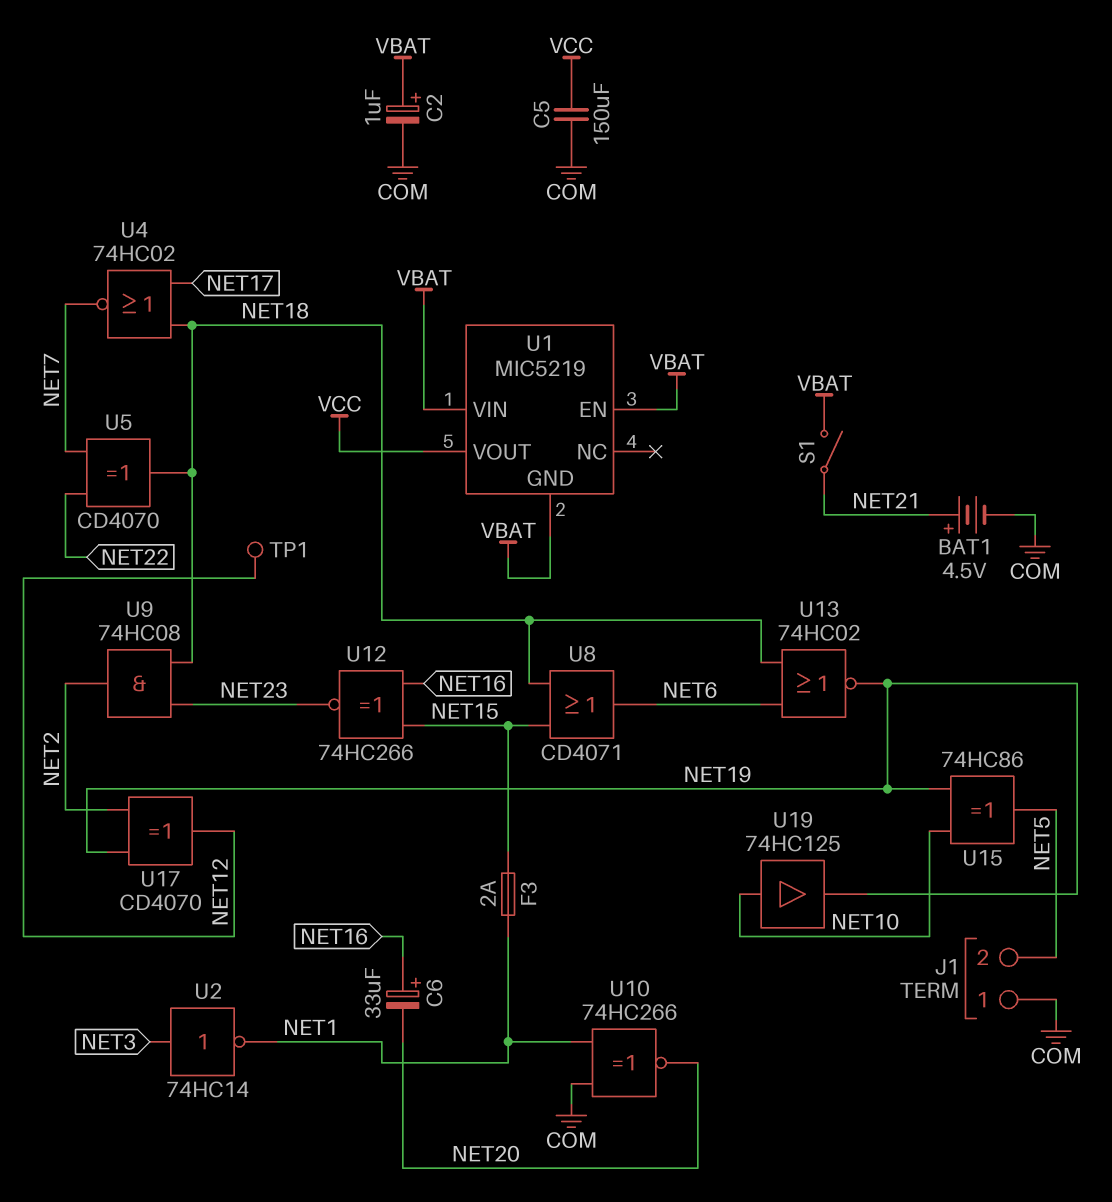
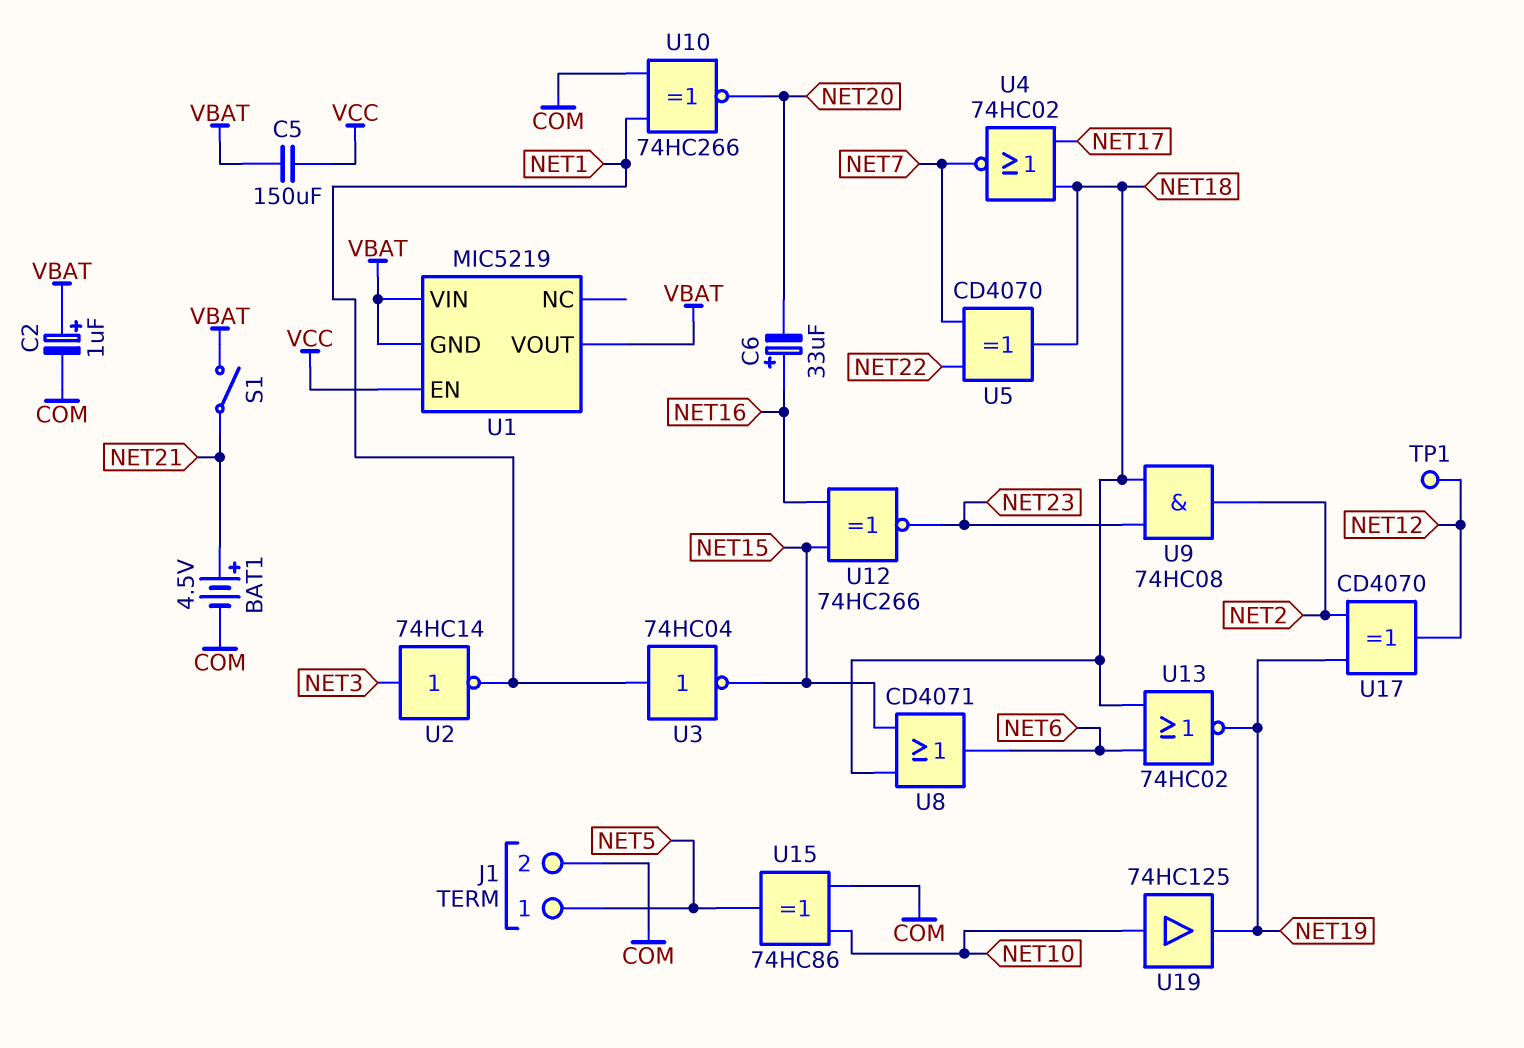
C5: 150uF (COM, VCC) -> 150uF (VBAT, VCC)
F3: 2A (NET1, NET15) -> none
J1 pin 1: COM -> NET5
J1 pin 2: NET5 -> COM
U1 pin EN: VBAT -> VCC
U1 pin VOUT: VCC -> VBAT
U3: none -> NOT 74HC04 (in NET1, out NET15)
U15: XOR 74HC86 (in NET10, in NET19, out NET5) -> XOR 74HC86 (in COM, in NET10, out NET5)

